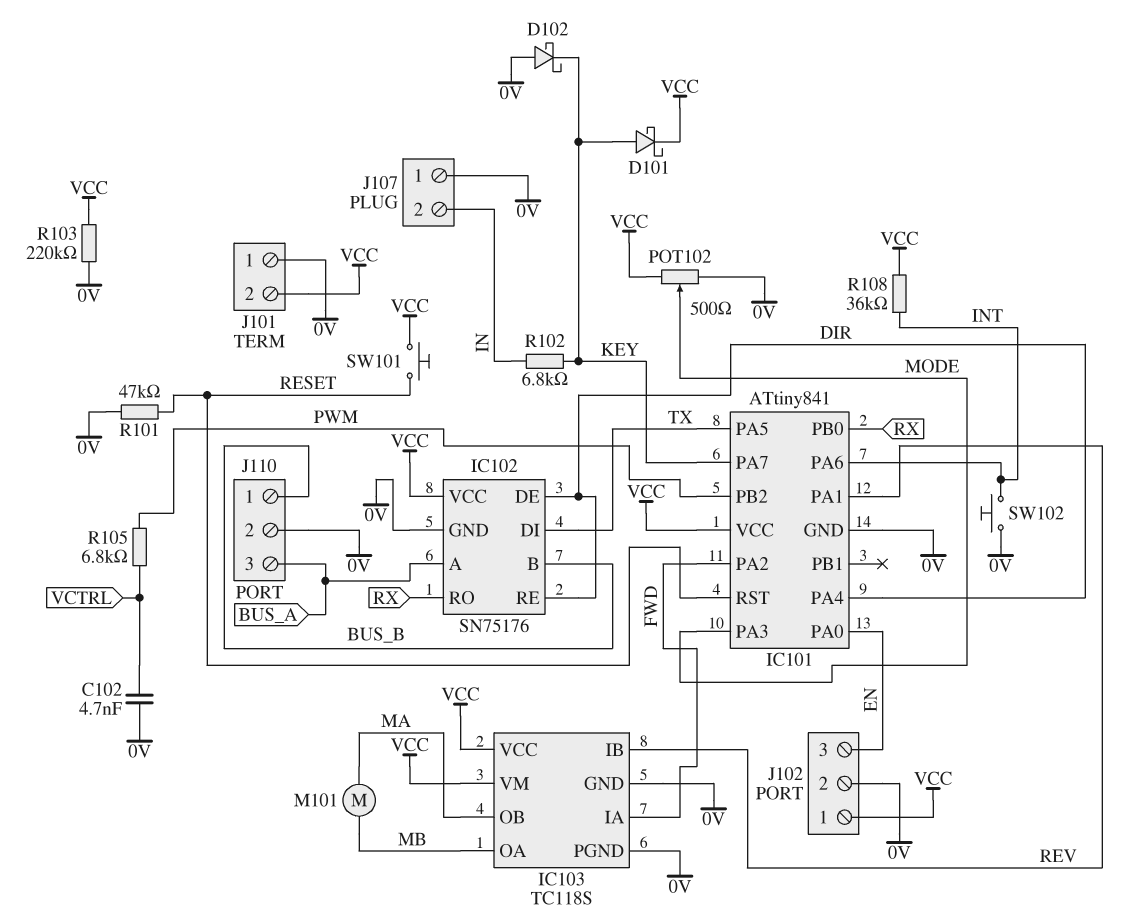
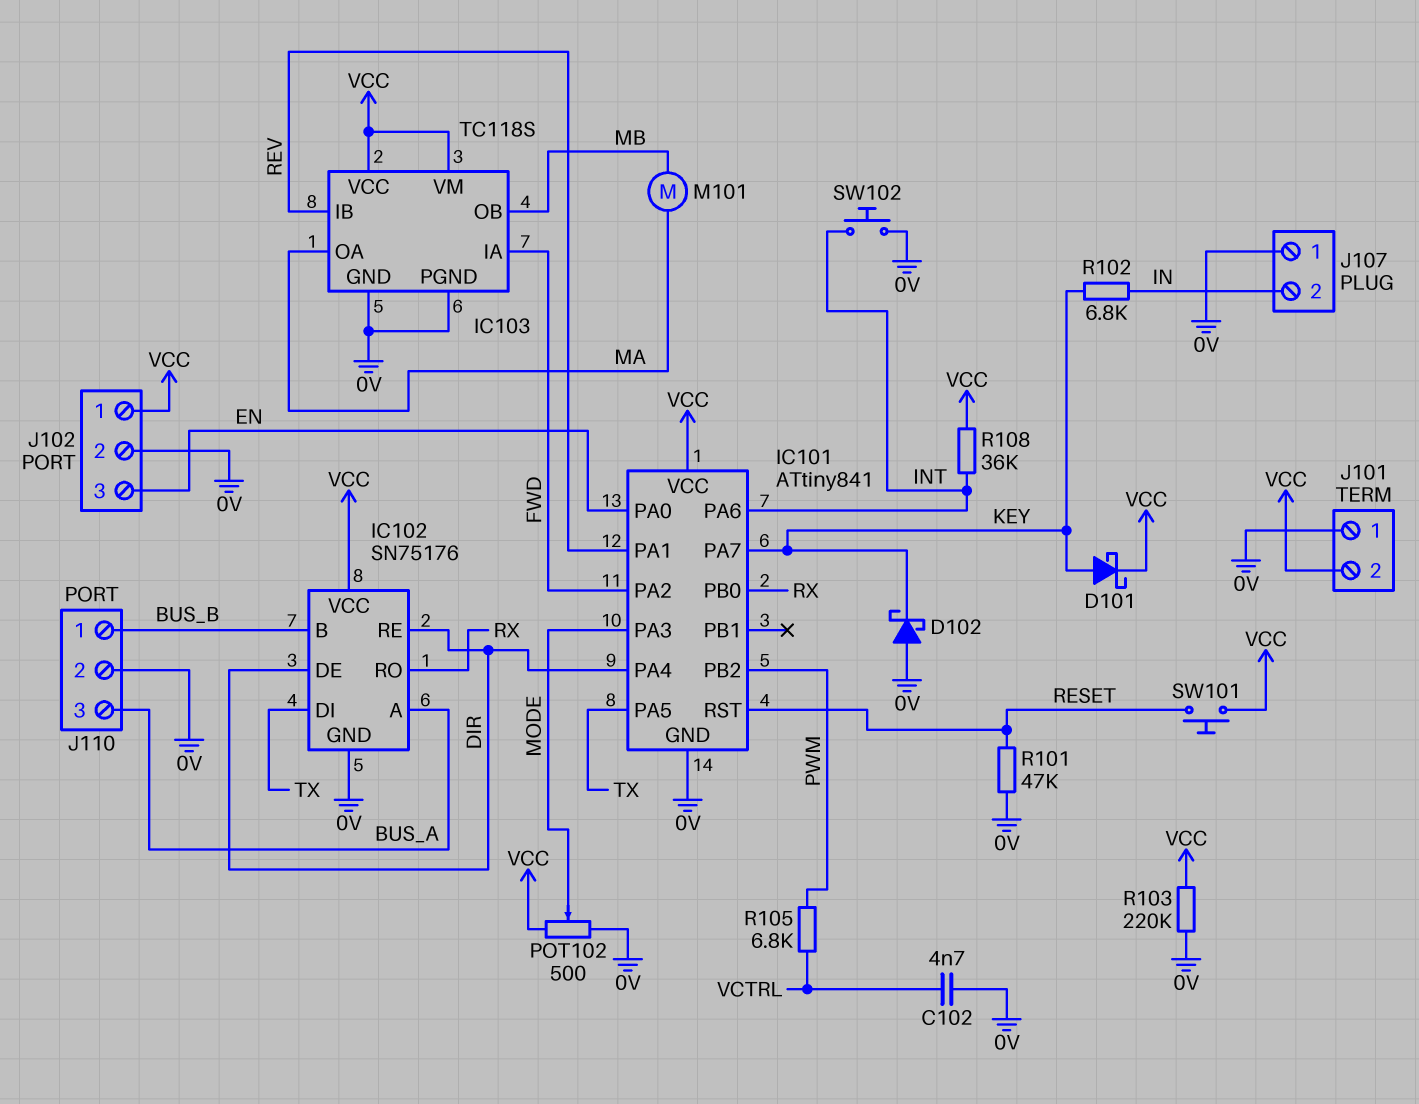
IC103 pin OA: MB -> MA
IC103 pin OB: MA -> MB

